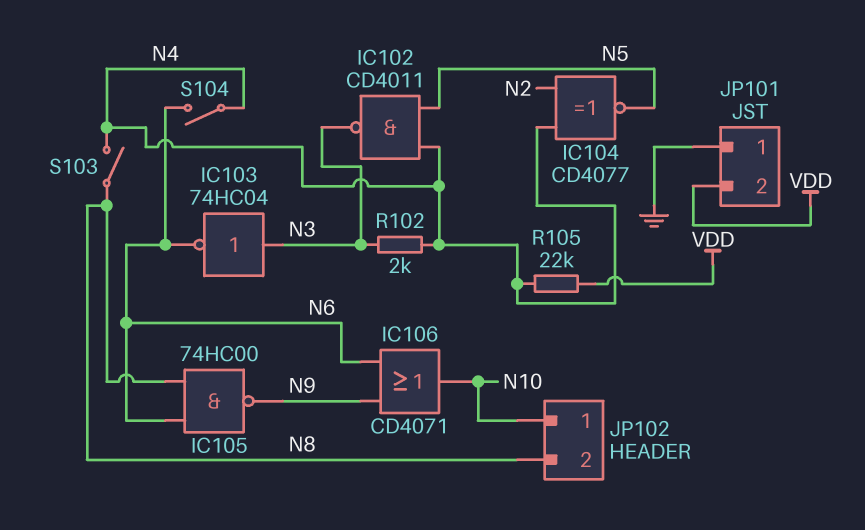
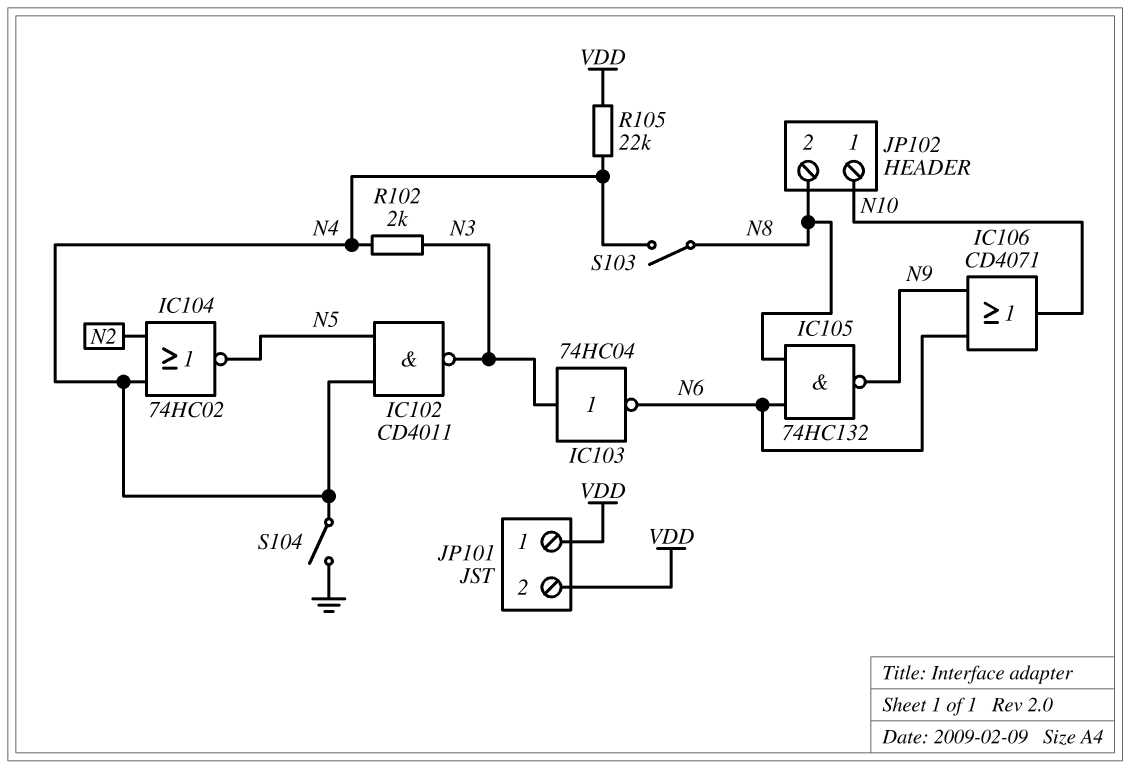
IC104: XNOR CD4077 (in N2, in N4, out N5) -> NOR 74HC02 (in N2, in N4, out N5)
IC105: NAND 74HC00 (in N6, in N8, out N9) -> NAND 74HC132 (in N6, in N8, out N9)
JP101 pin 1: GND -> VDD
S104: switch (N4, N6) -> switch (GND, N4)

